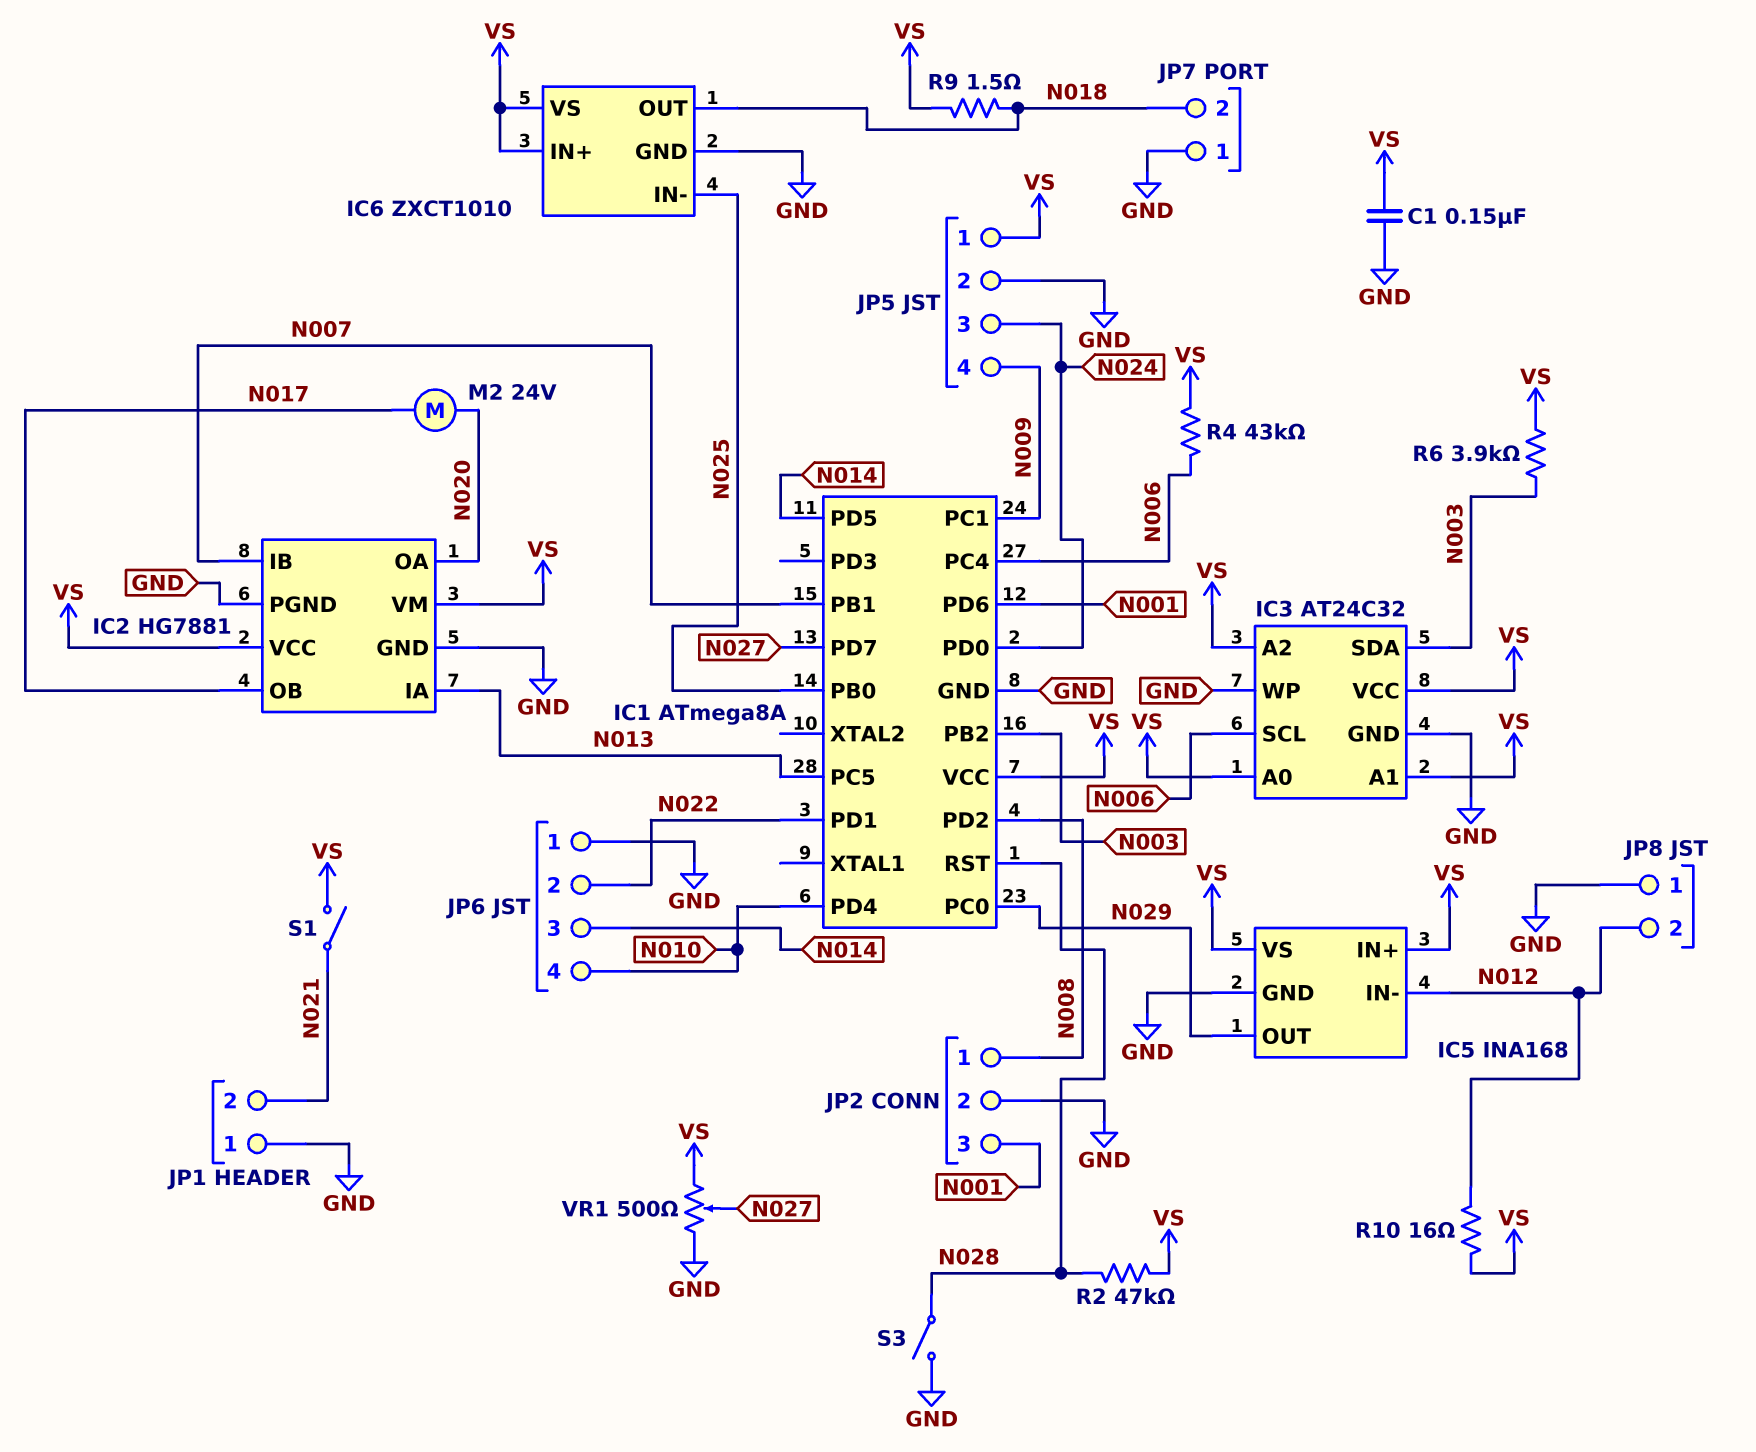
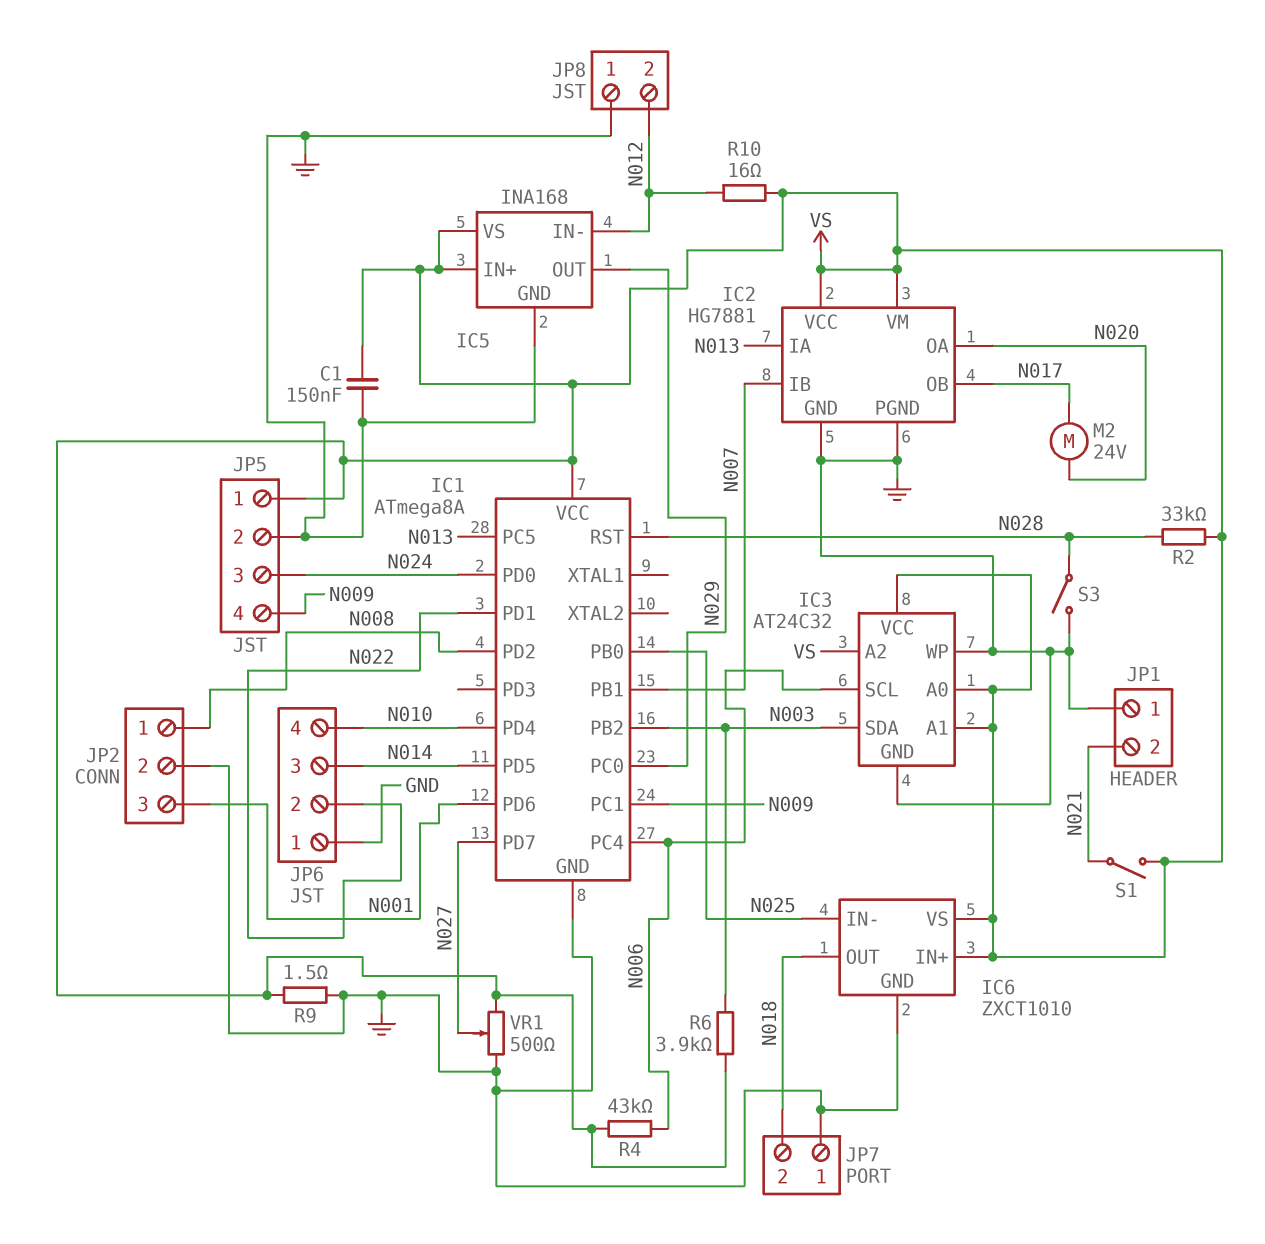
R2: 47k (N028, VS) -> 33k (N028, VS)
R9: 1.5 (N018, VS) -> 1.5 (GND, VS)

